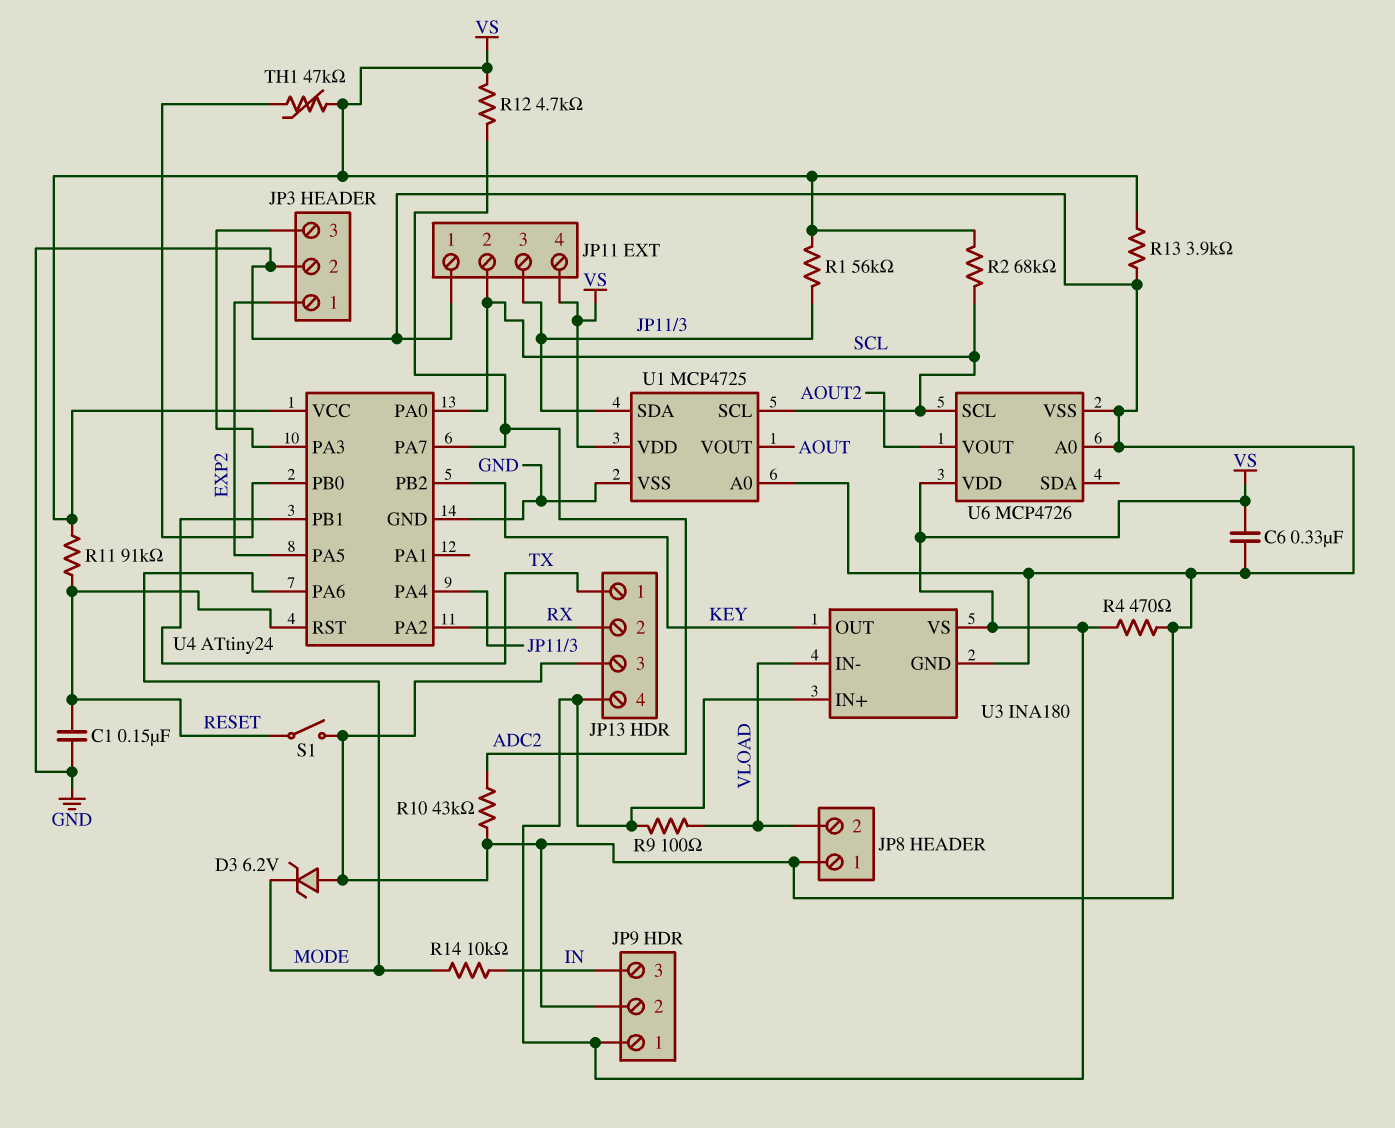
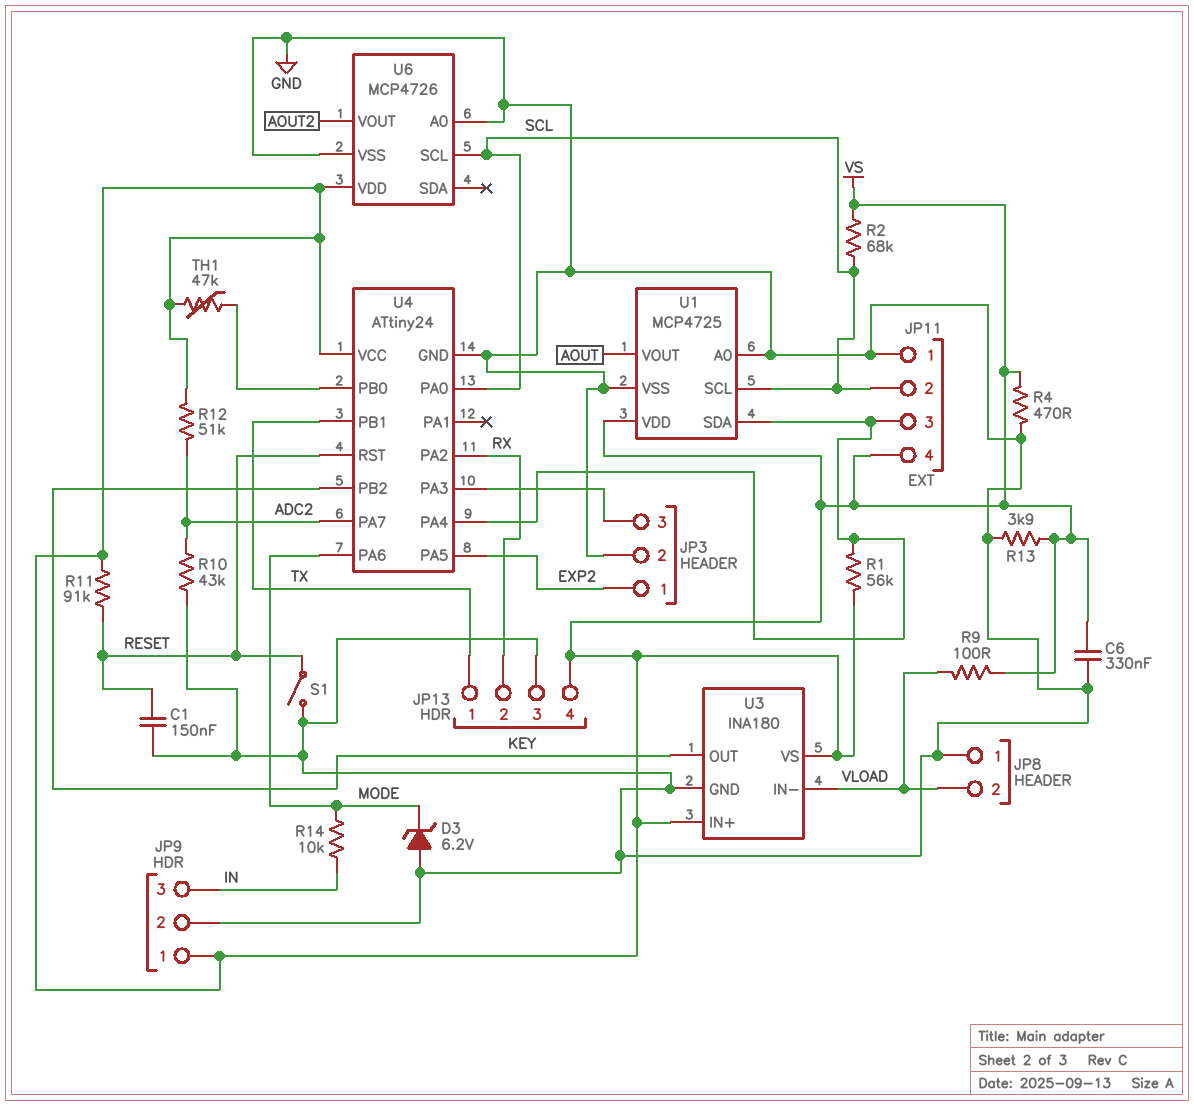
R12: 4.7k (ADC2, VS) -> 51k (ADC2, VS)

